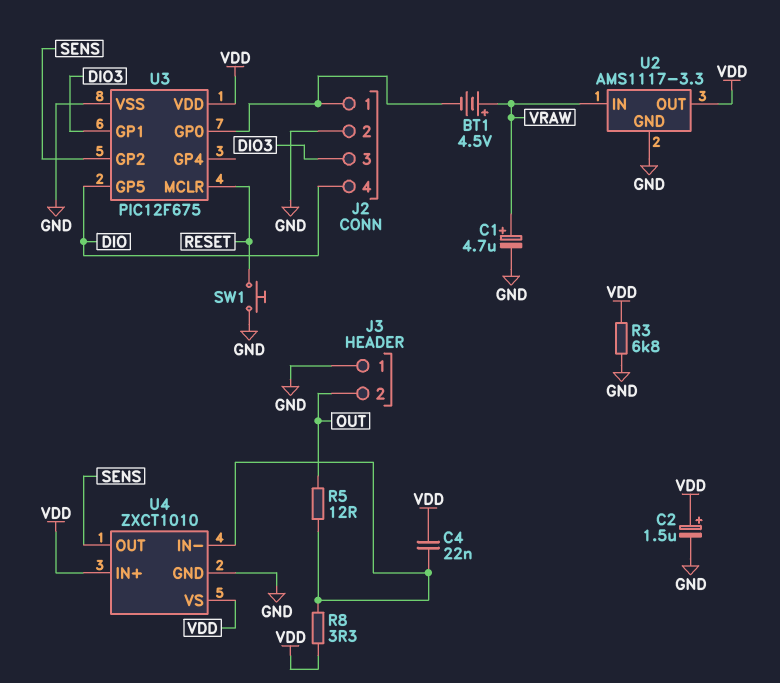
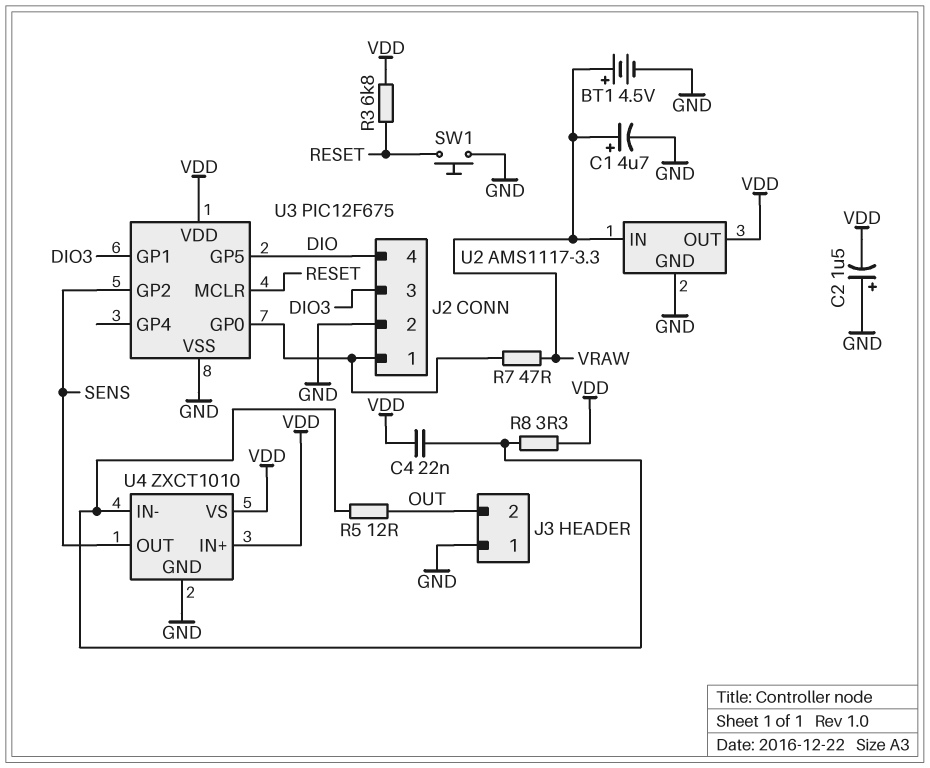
BT1: 4.5V (plus VRAW, minus J2/1) -> 4.5V (plus VRAW, minus GND)
C2: 1.5uF (plus VDD, minus GND) -> 1.5uF (plus GND, minus VDD)
R3: 6.8k (GND, VDD) -> 6.8k (RESET, VDD)
R7: none -> 47 (J2/1, VRAW)

